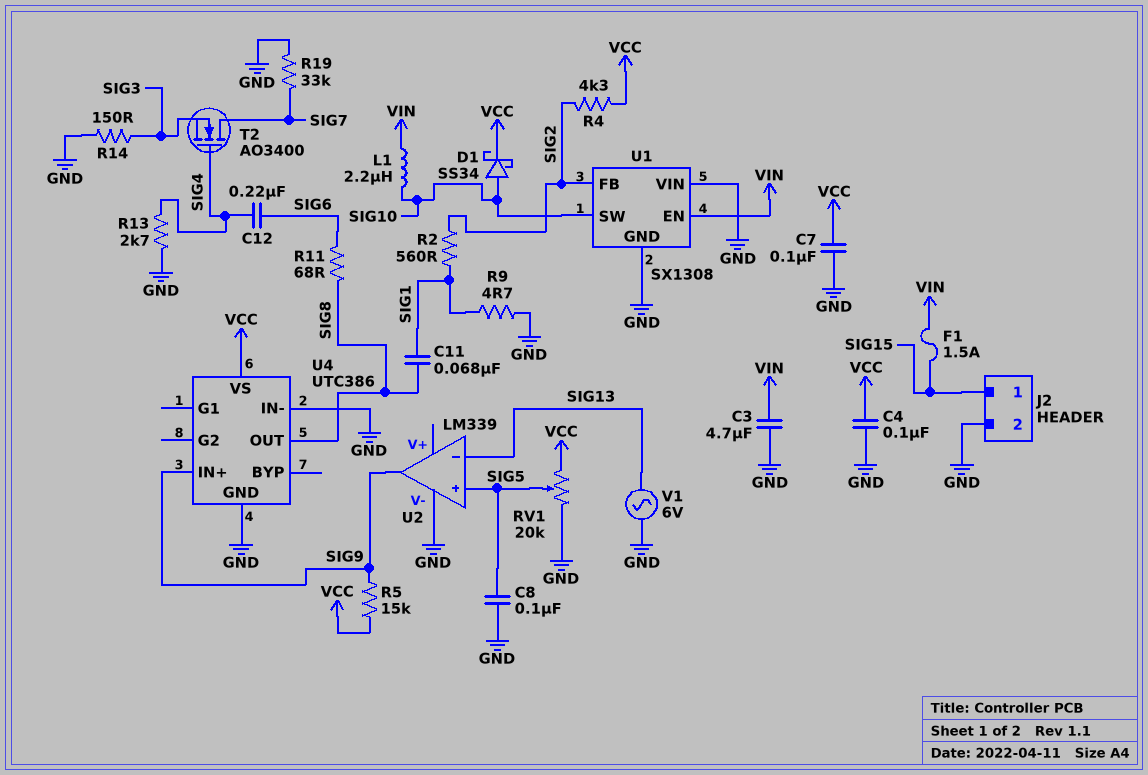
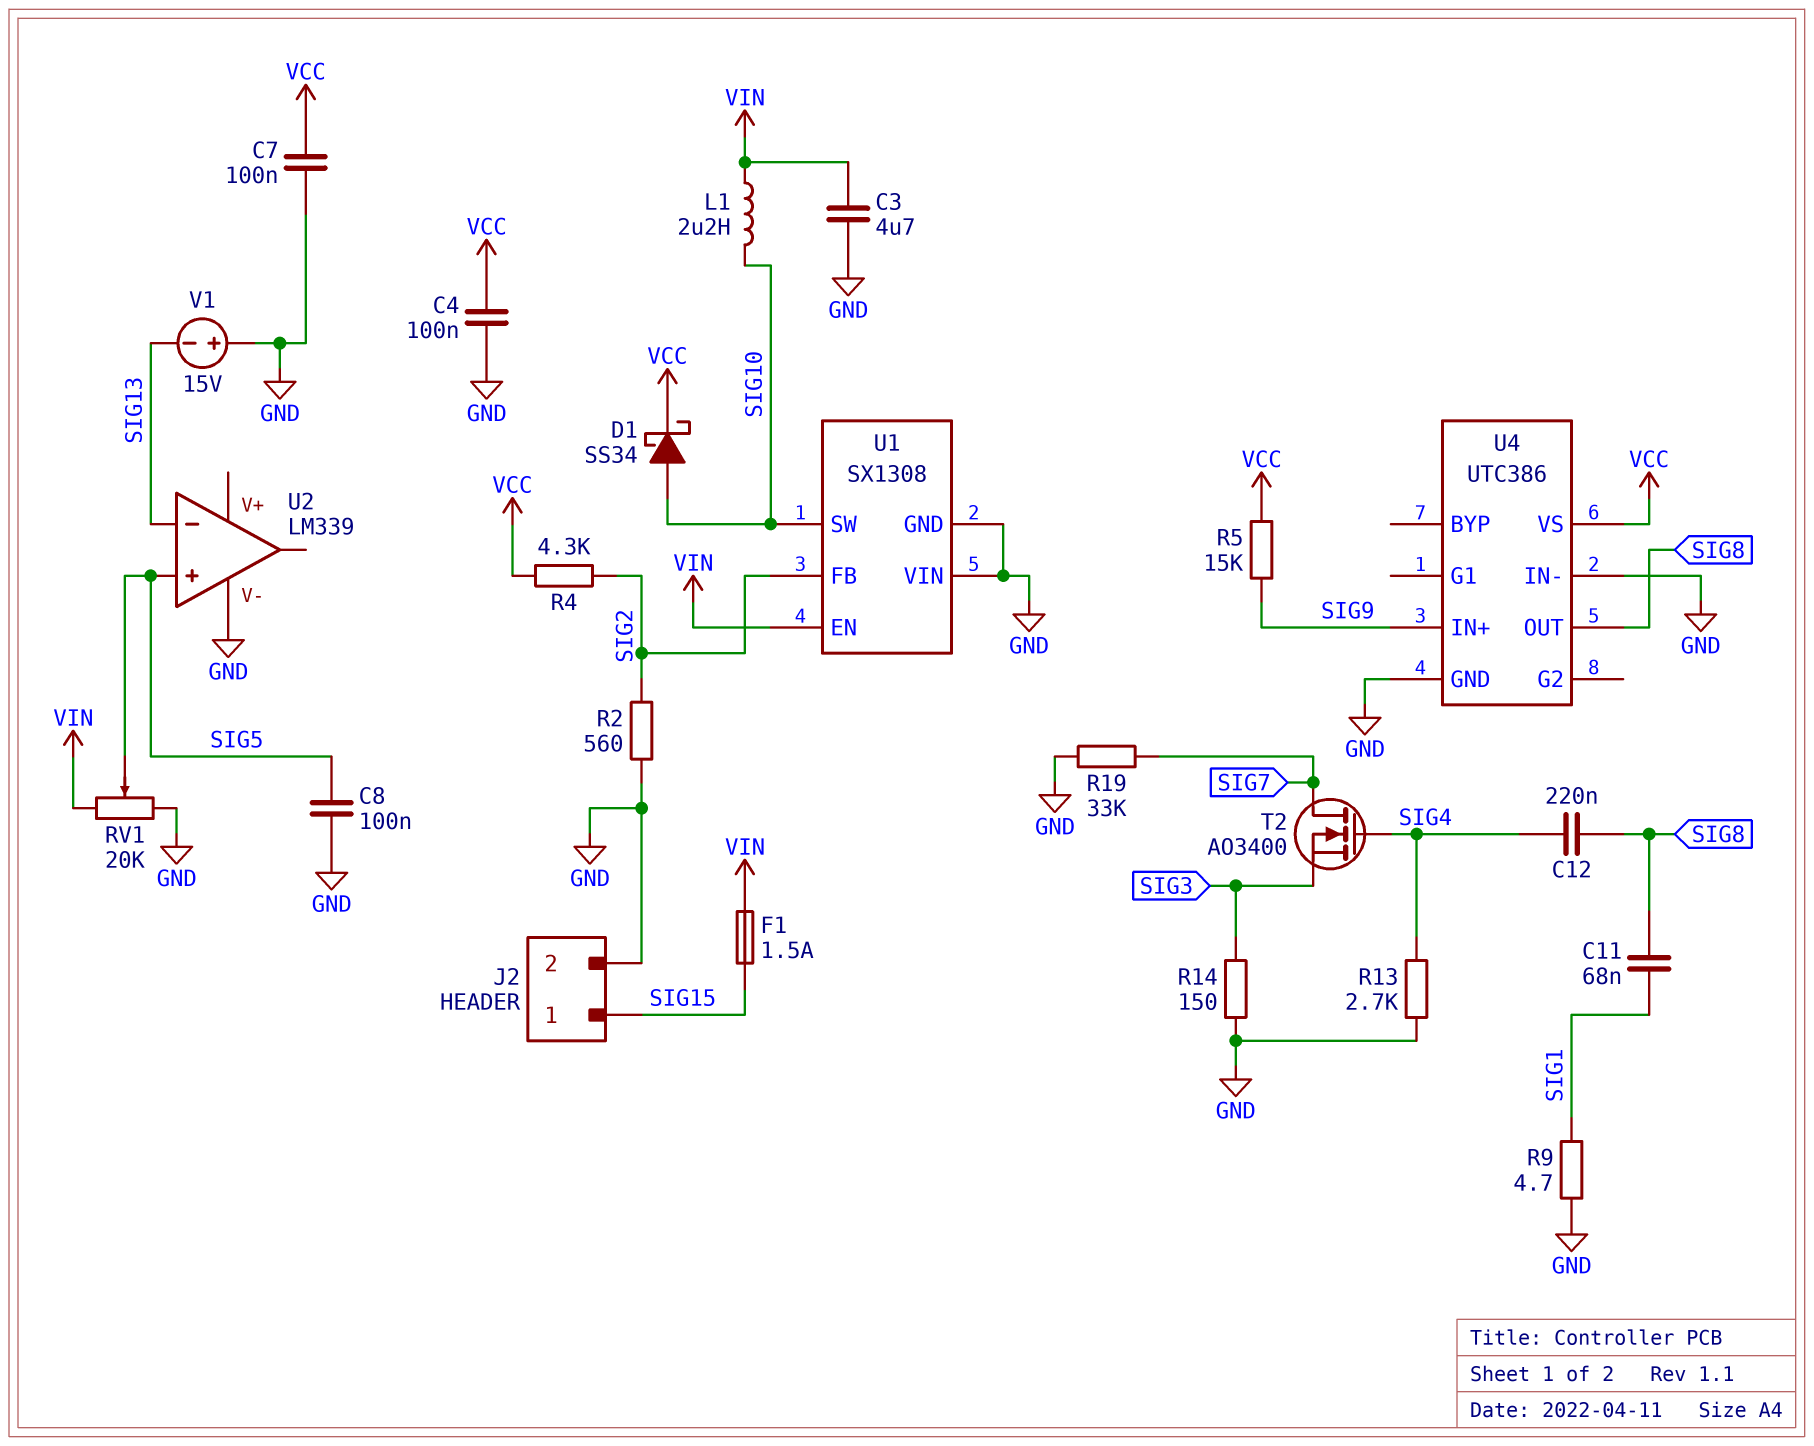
C12: 220nF (SIG4, SIG6) -> 220nF (SIG4, SIG8)
R2: 560 (SIG1, SIG2) -> 560 (GND, SIG2)
R11: 68 (SIG6, SIG8) -> none
RV1: 20k (GND, VCC, wiper SIG5) -> 20k (GND, VIN, wiper SIG5)
U2 pin out: SIG9 -> none
V1: AC 6V (GND, SIG13) -> 15V (plus GND, minus SIG13)

